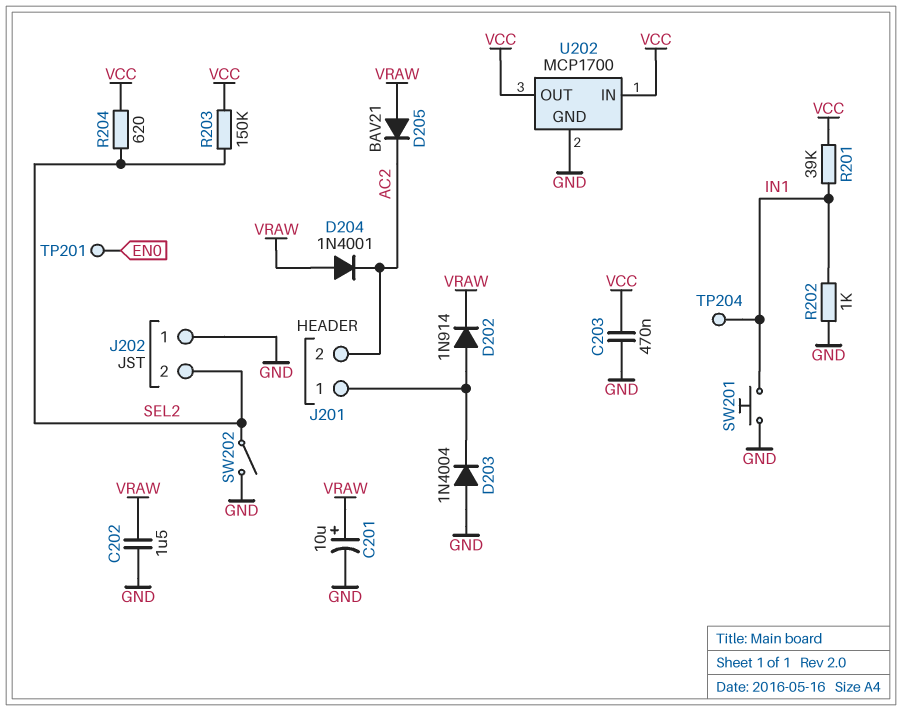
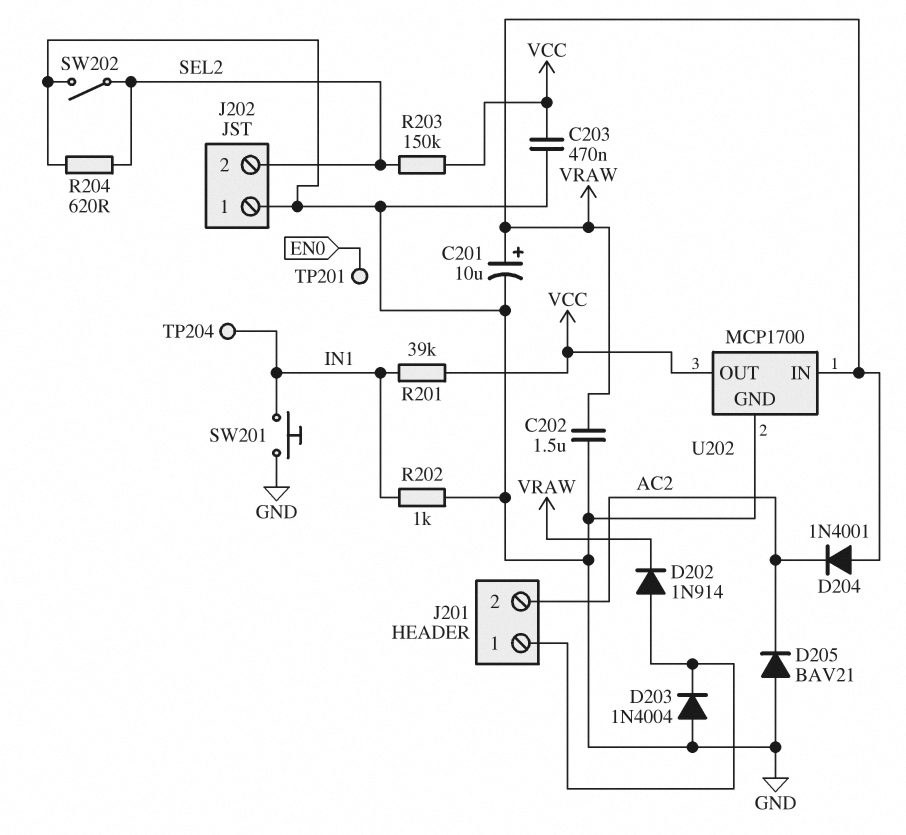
D205: diode BAV21 (A VRAW, K AC2) -> diode BAV21 (A GND, K AC2)
R204: 620 (SEL2, VCC) -> 620 (GND, SEL2)
U202 pin IN: VCC -> VRAW

